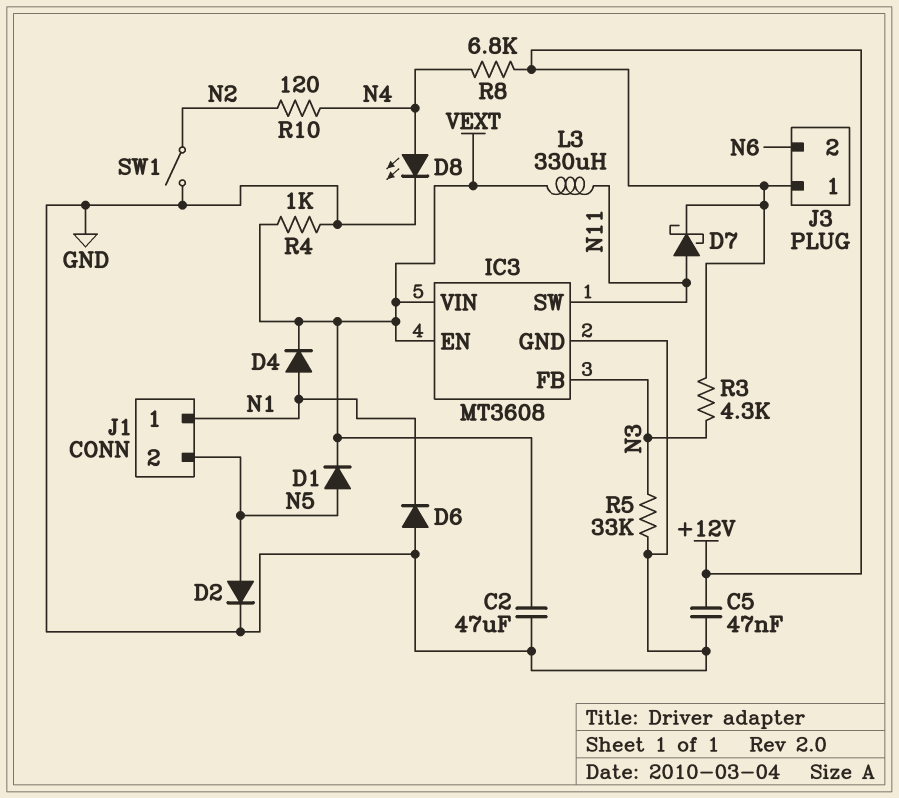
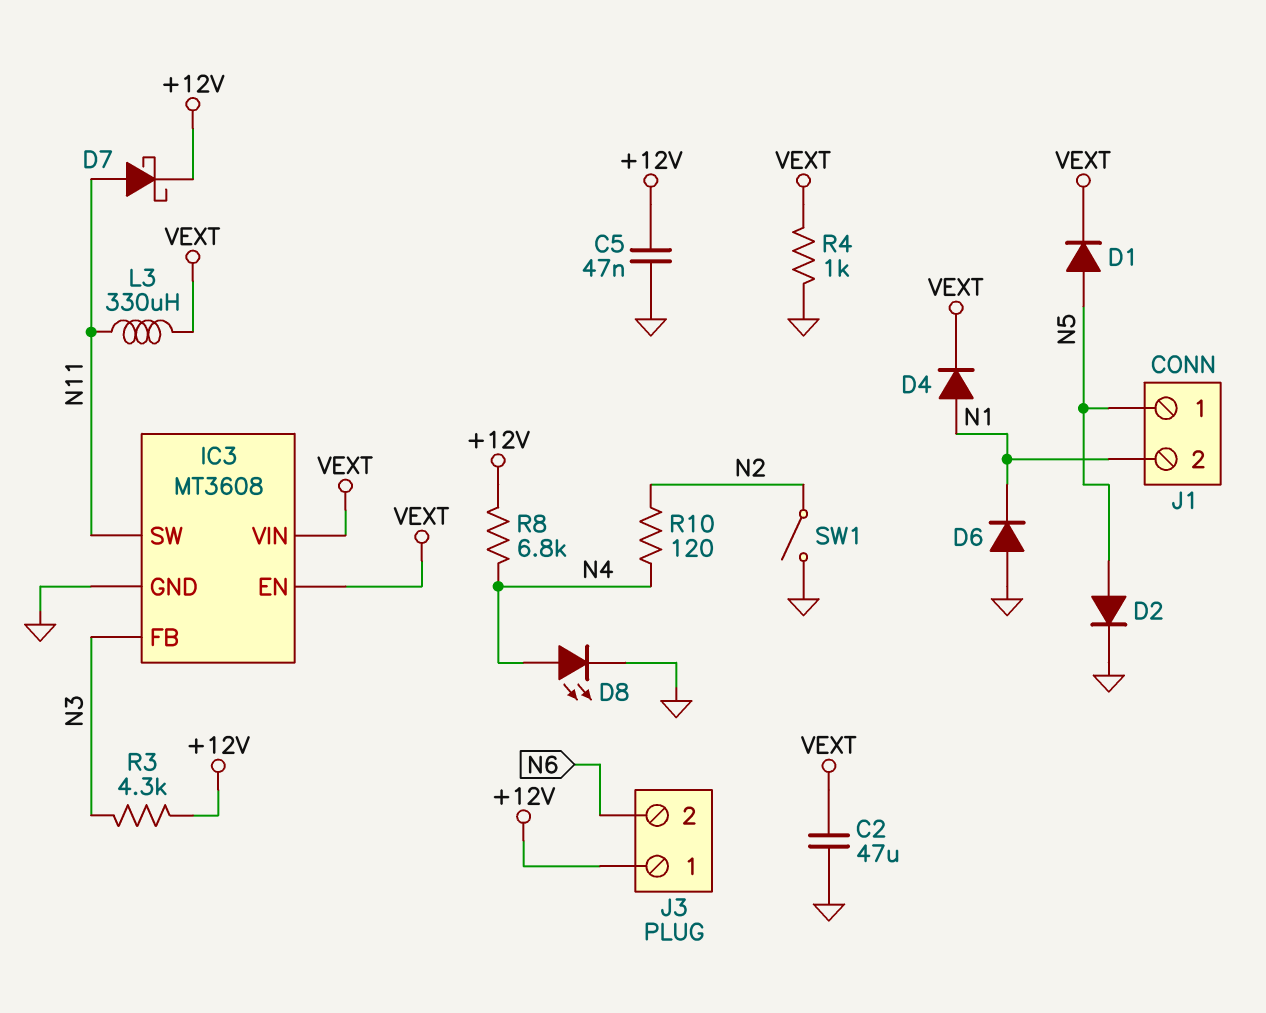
J1 pin 1: N1 -> N5
J1 pin 2: N5 -> N1
R5: 33k (GND, N3) -> none

